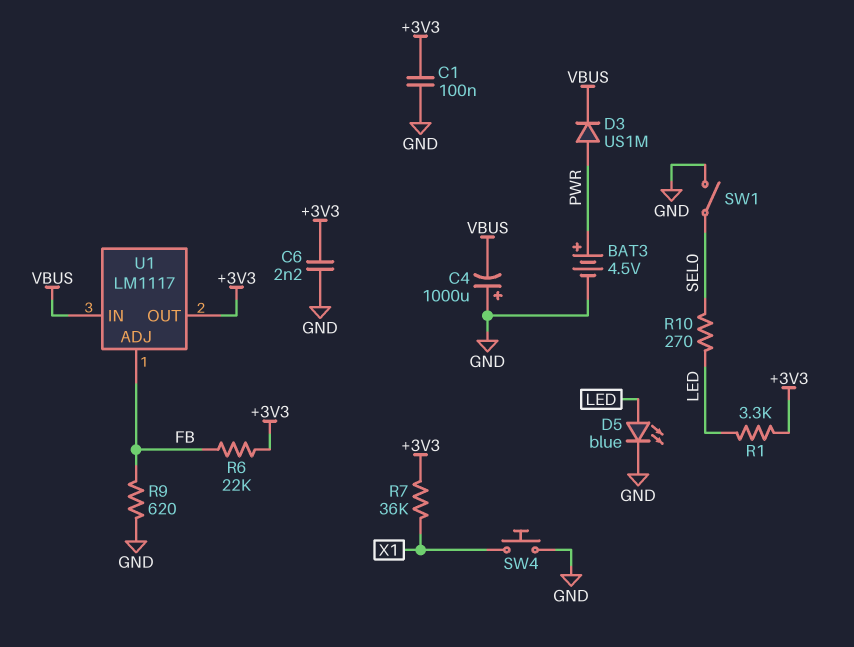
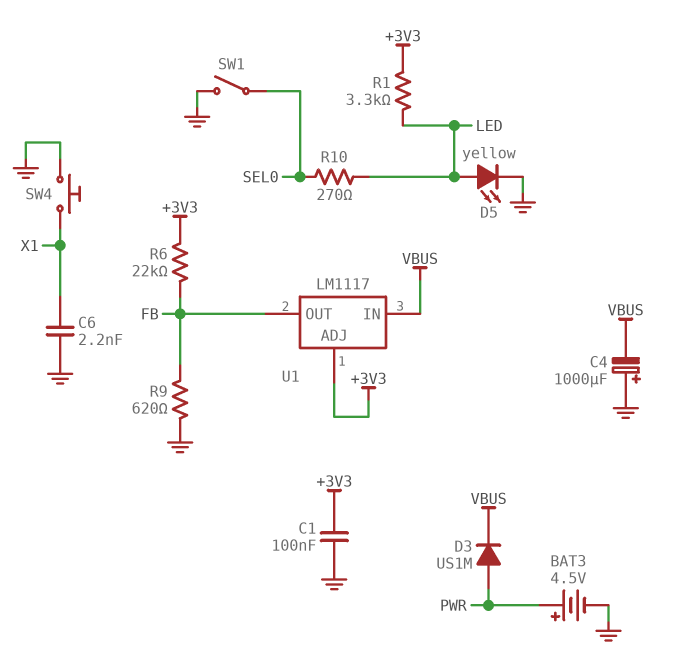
C6: 2.2nF (+3V3, GND) -> 2.2nF (GND, X1)
D5: LED blue (A LED, K GND) -> LED yellow (A LED, K GND)
R7: 36k (+3V3, X1) -> none
U1 pin ADJ: FB -> +3V3
U1 pin OUT: +3V3 -> FB

